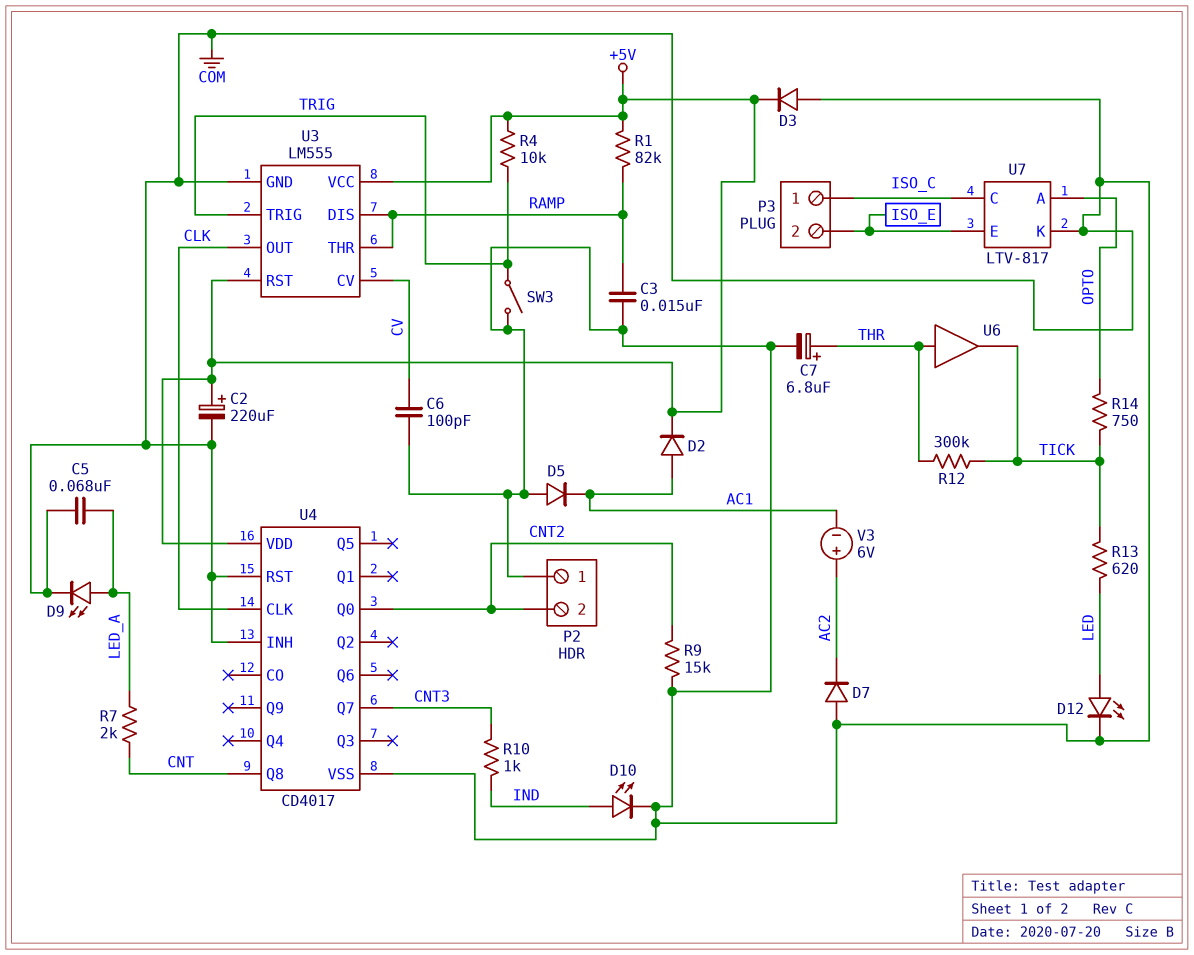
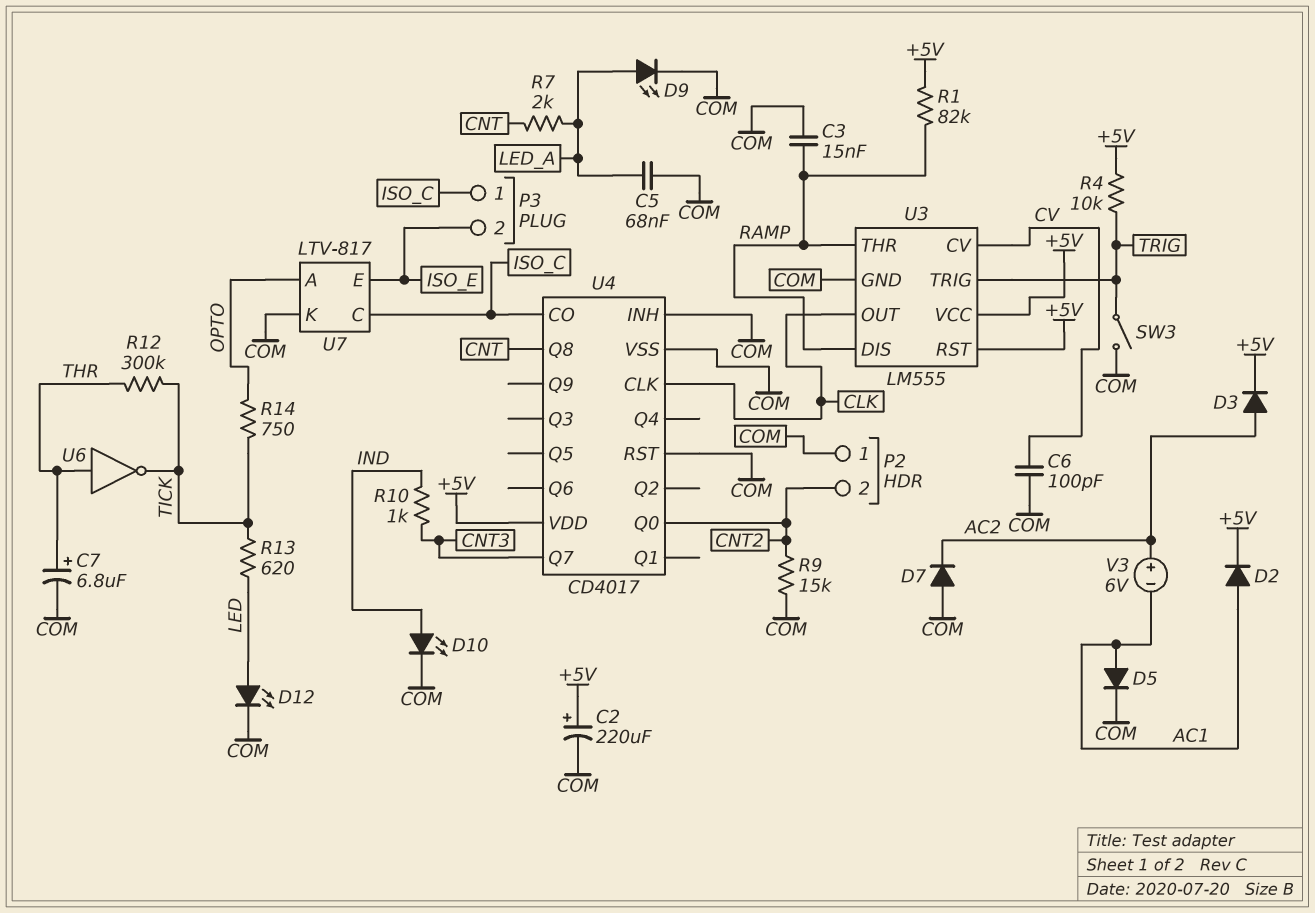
D3: diode (A COM, K +5V) -> diode (A AC2, K +5V)
D5: diode (A COM, K AC1) -> diode (A AC1, K COM)
U4 pin CO: none -> ISO_C
U6: buffer (in THR, out TICK) -> NOT (in THR, out TICK)

